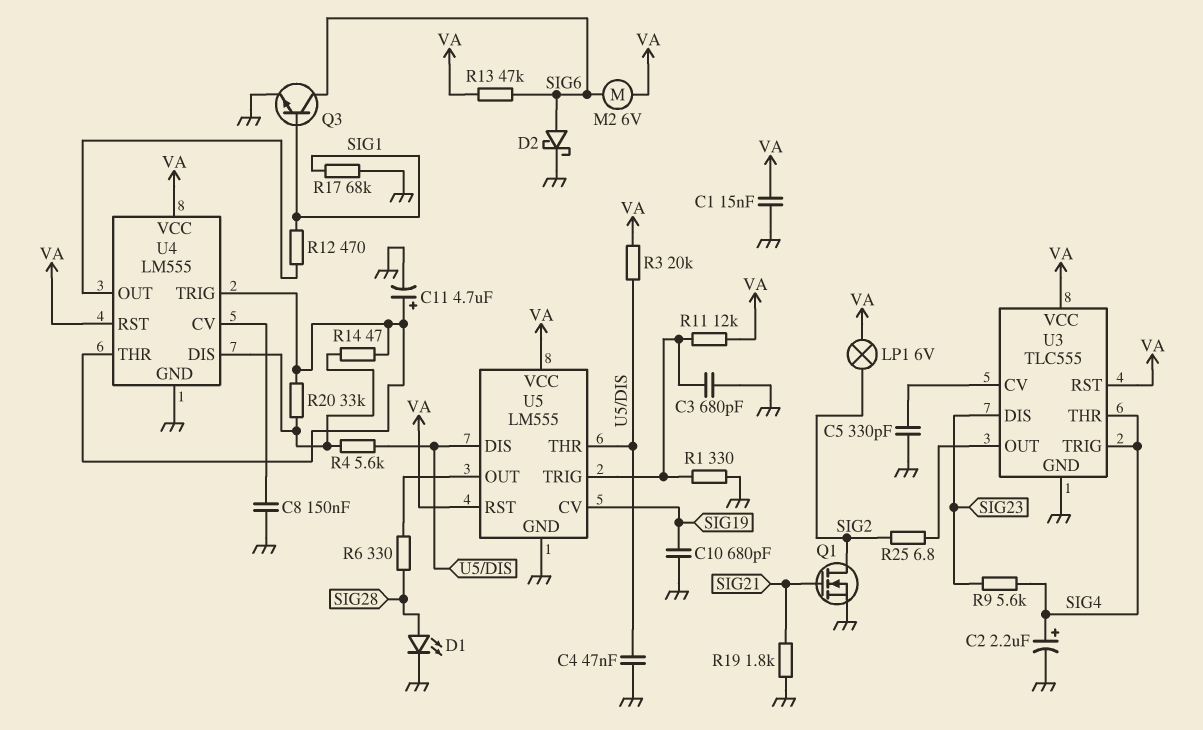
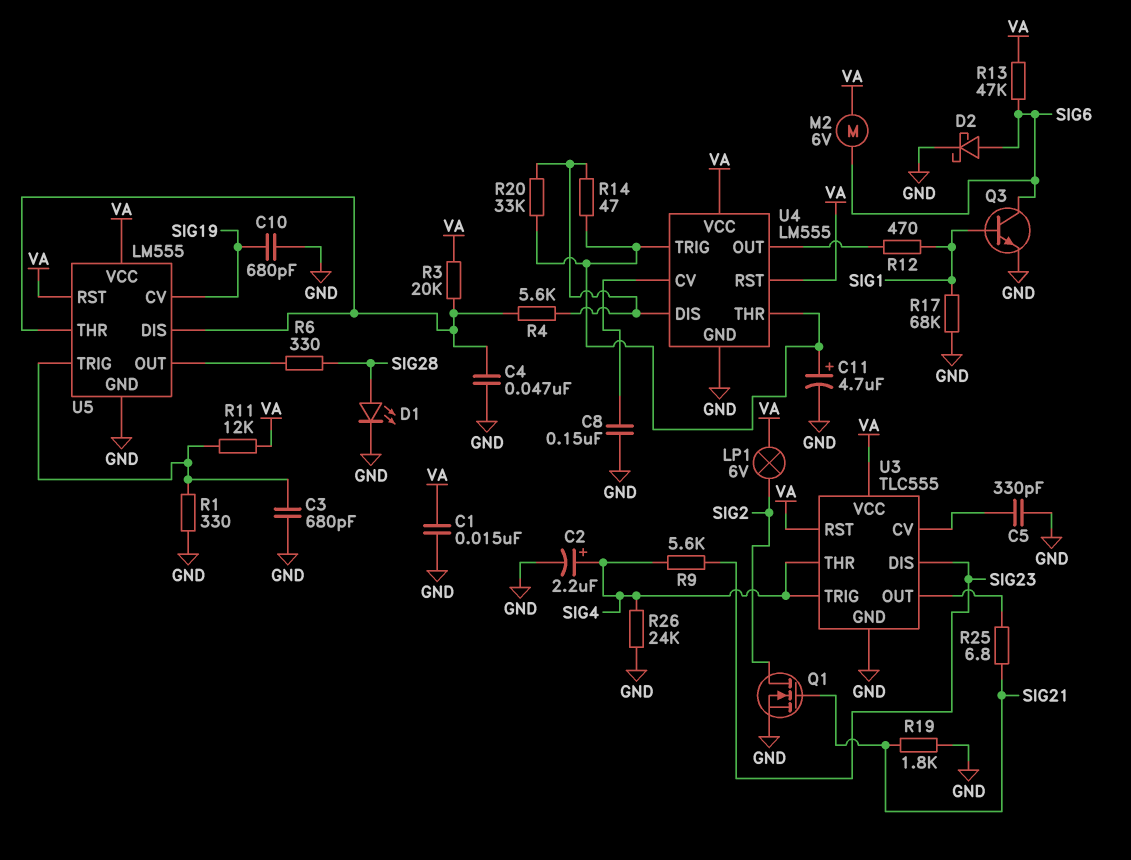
R25: 6.8 (SIG2, U3/OUT) -> 6.8 (SIG21, U3/OUT)
R26: none -> 24k (GND, SIG4)

